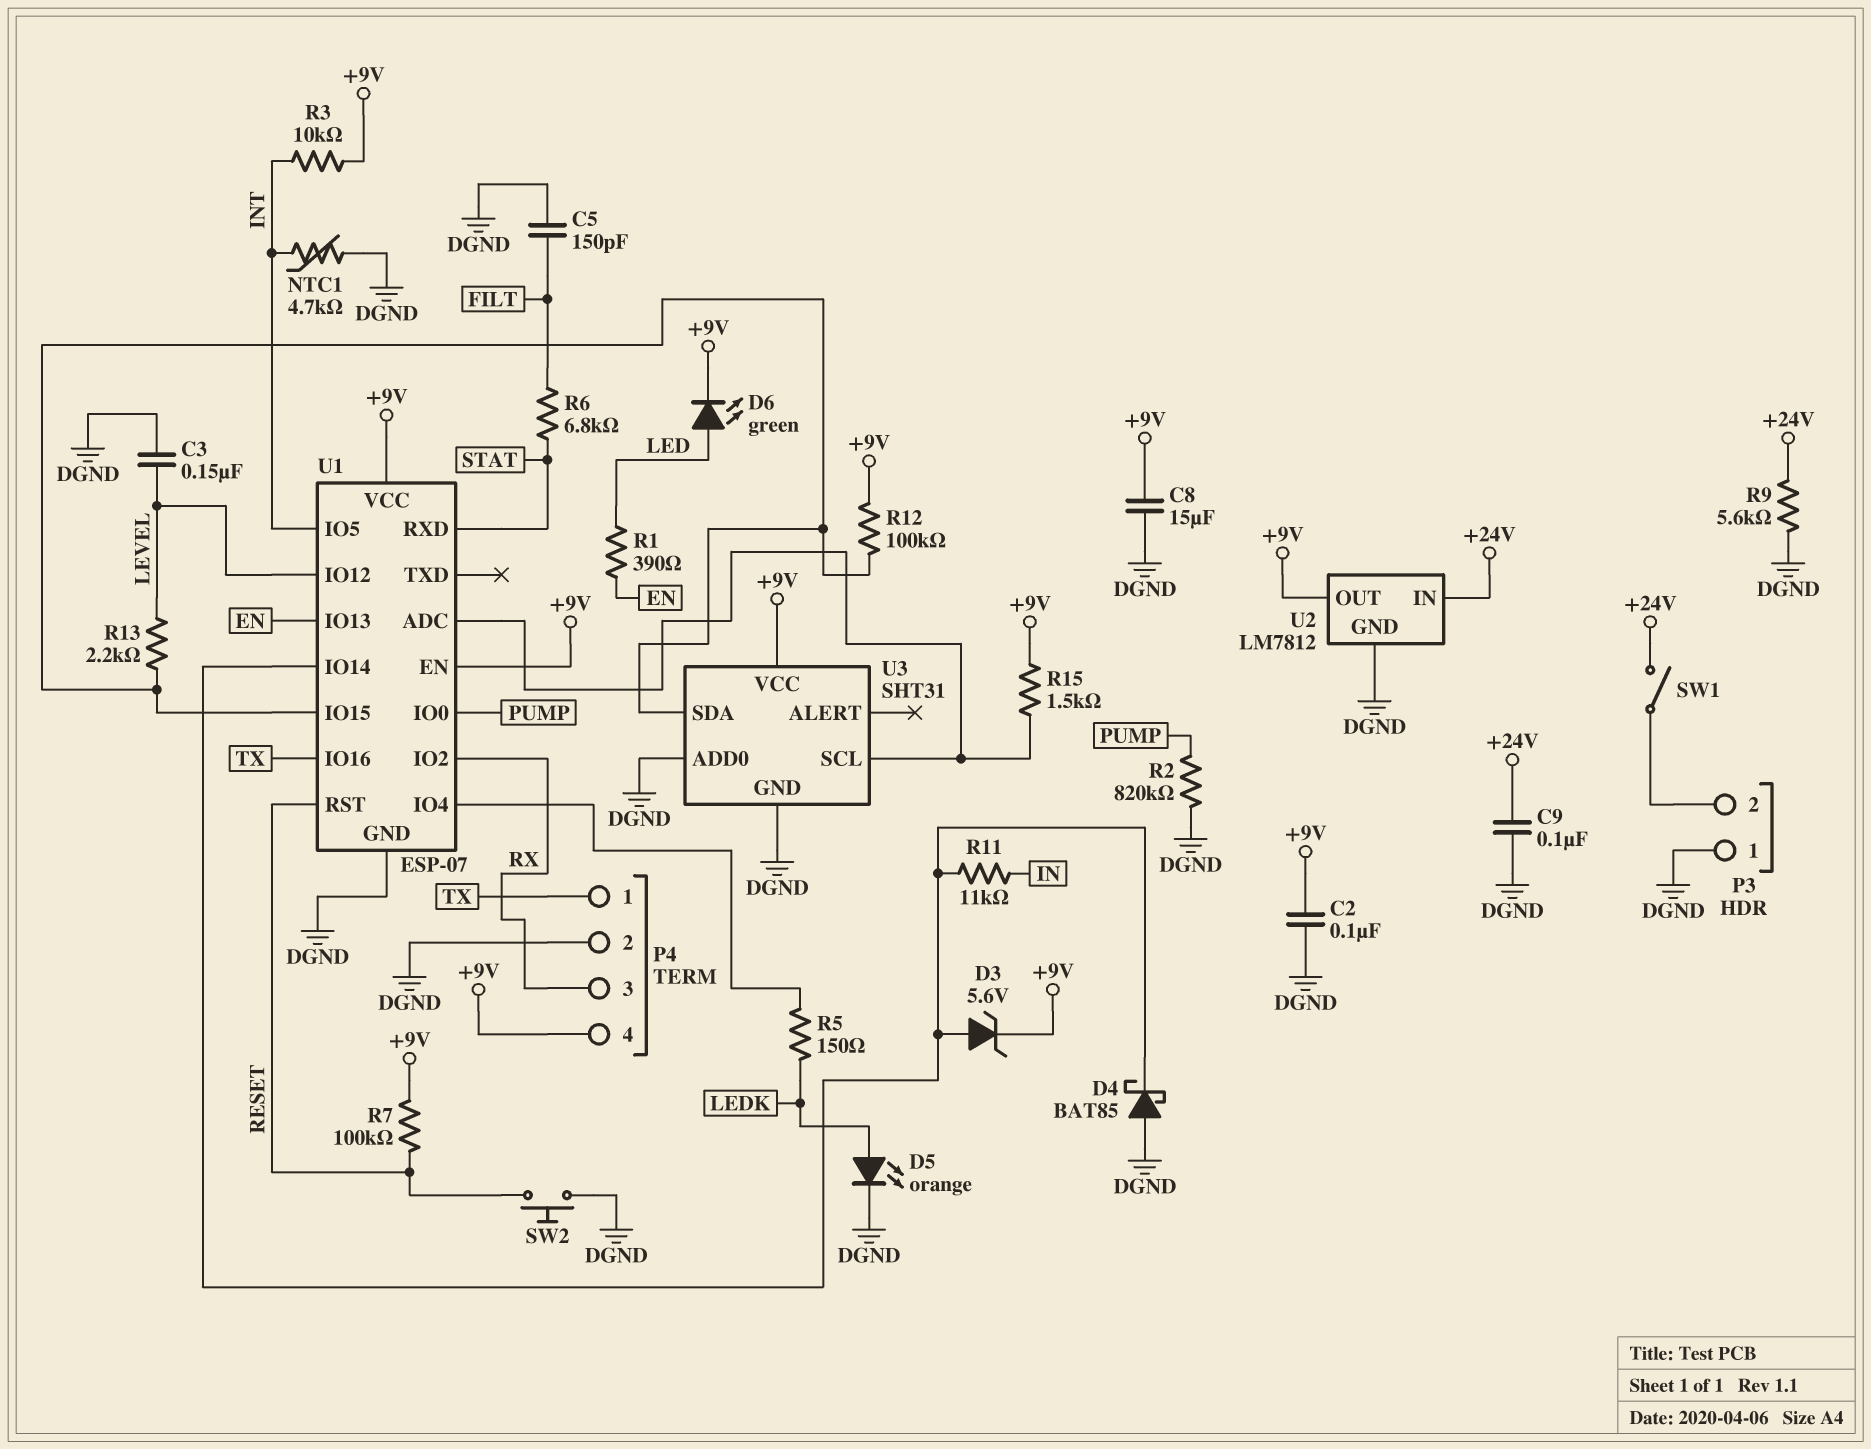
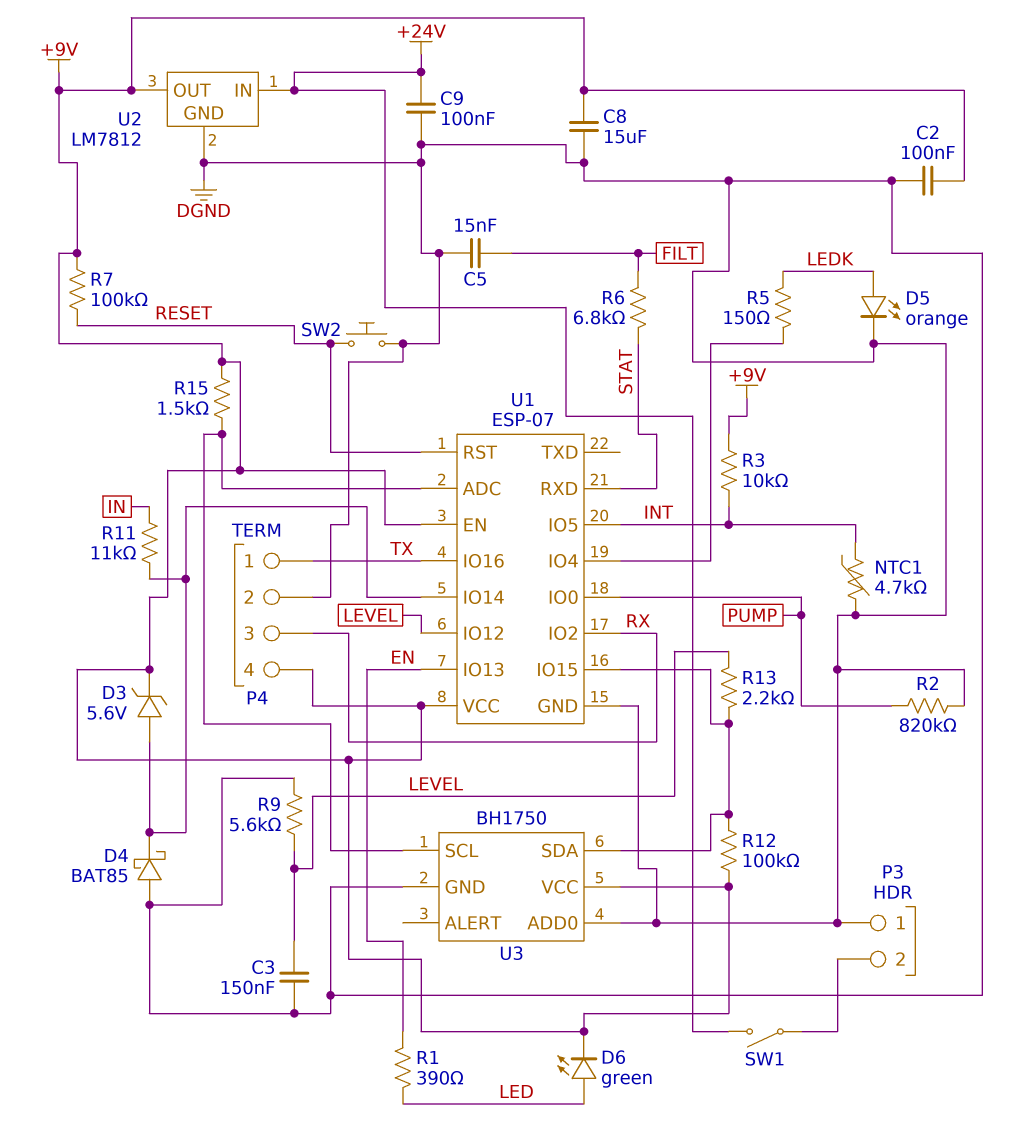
C5: 150pF (DGND, FILT) -> 15nF (DGND, FILT)
R9: 5.6k (+24V, DGND) -> 5.6k (DGND, LEVEL)
U3: SHT31 -> BH1750

